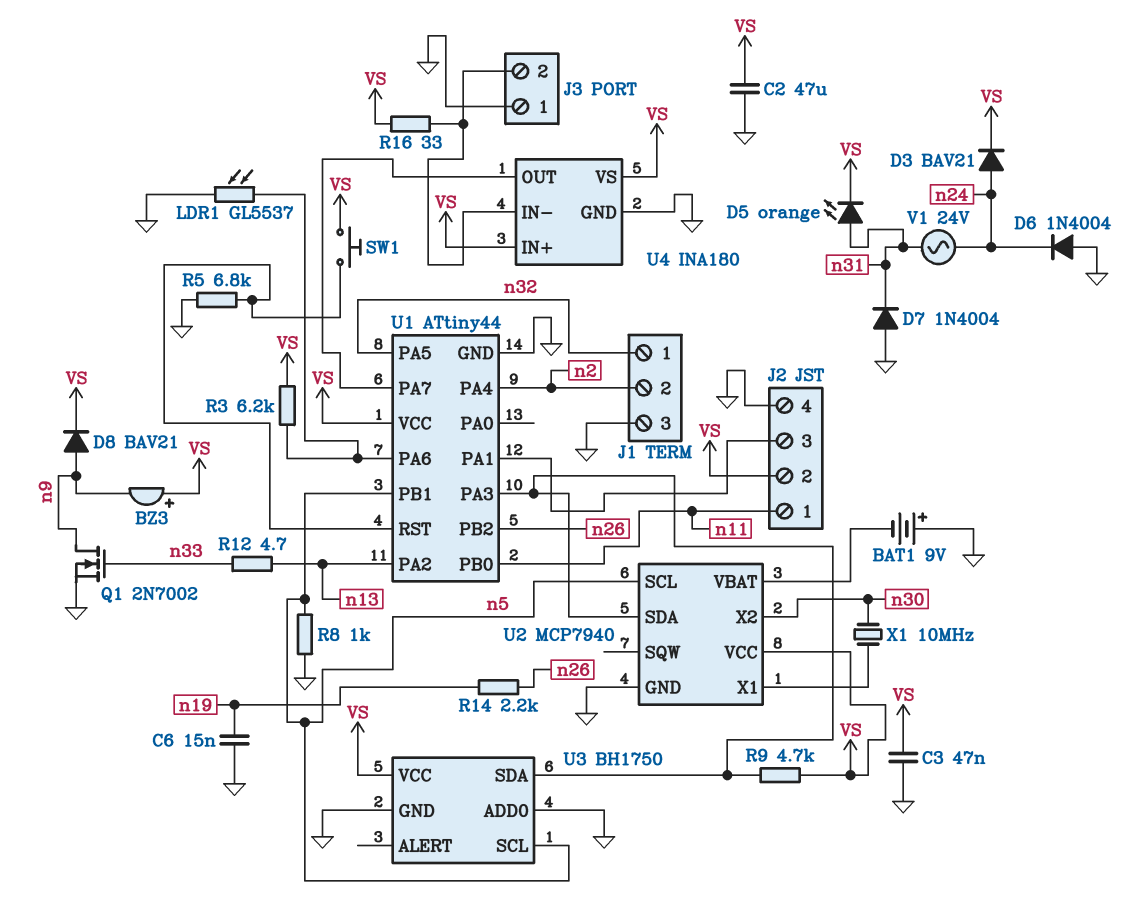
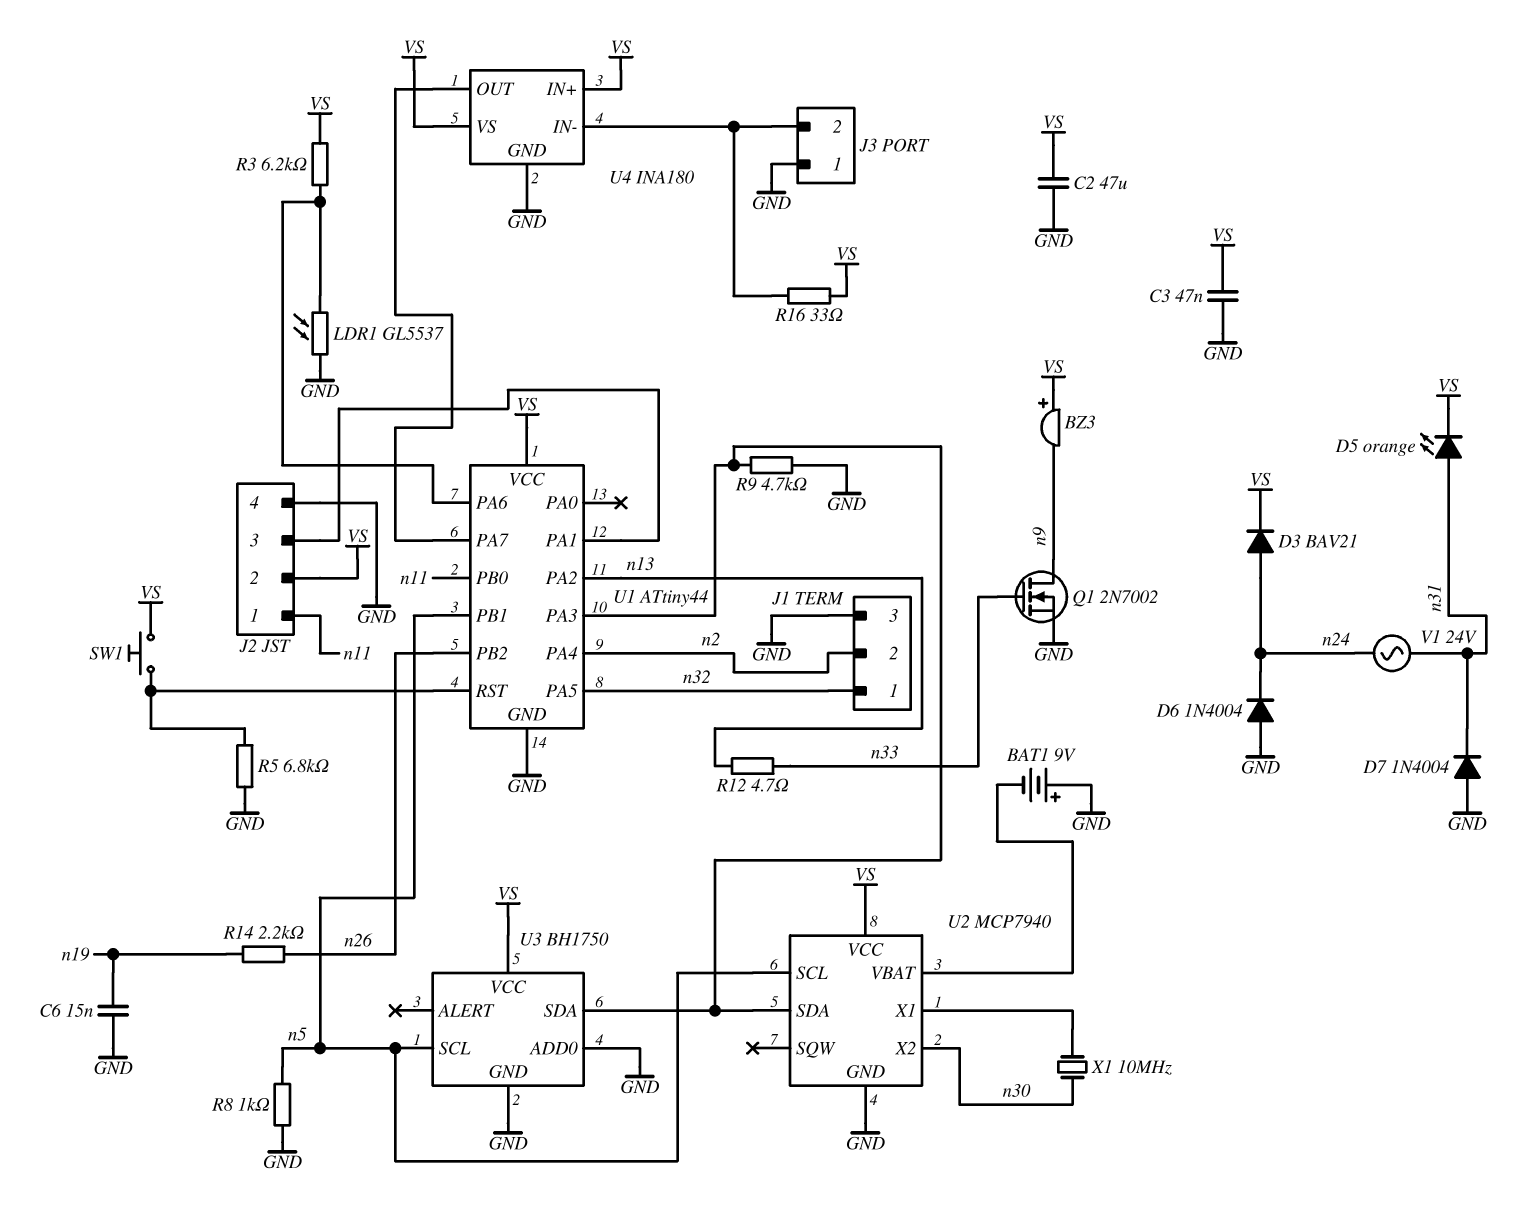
D8: diode BAV21 (A n9, K VS) -> none
R9: 4.7k (U1/PA3, VS) -> 4.7k (GND, U1/PA3)

